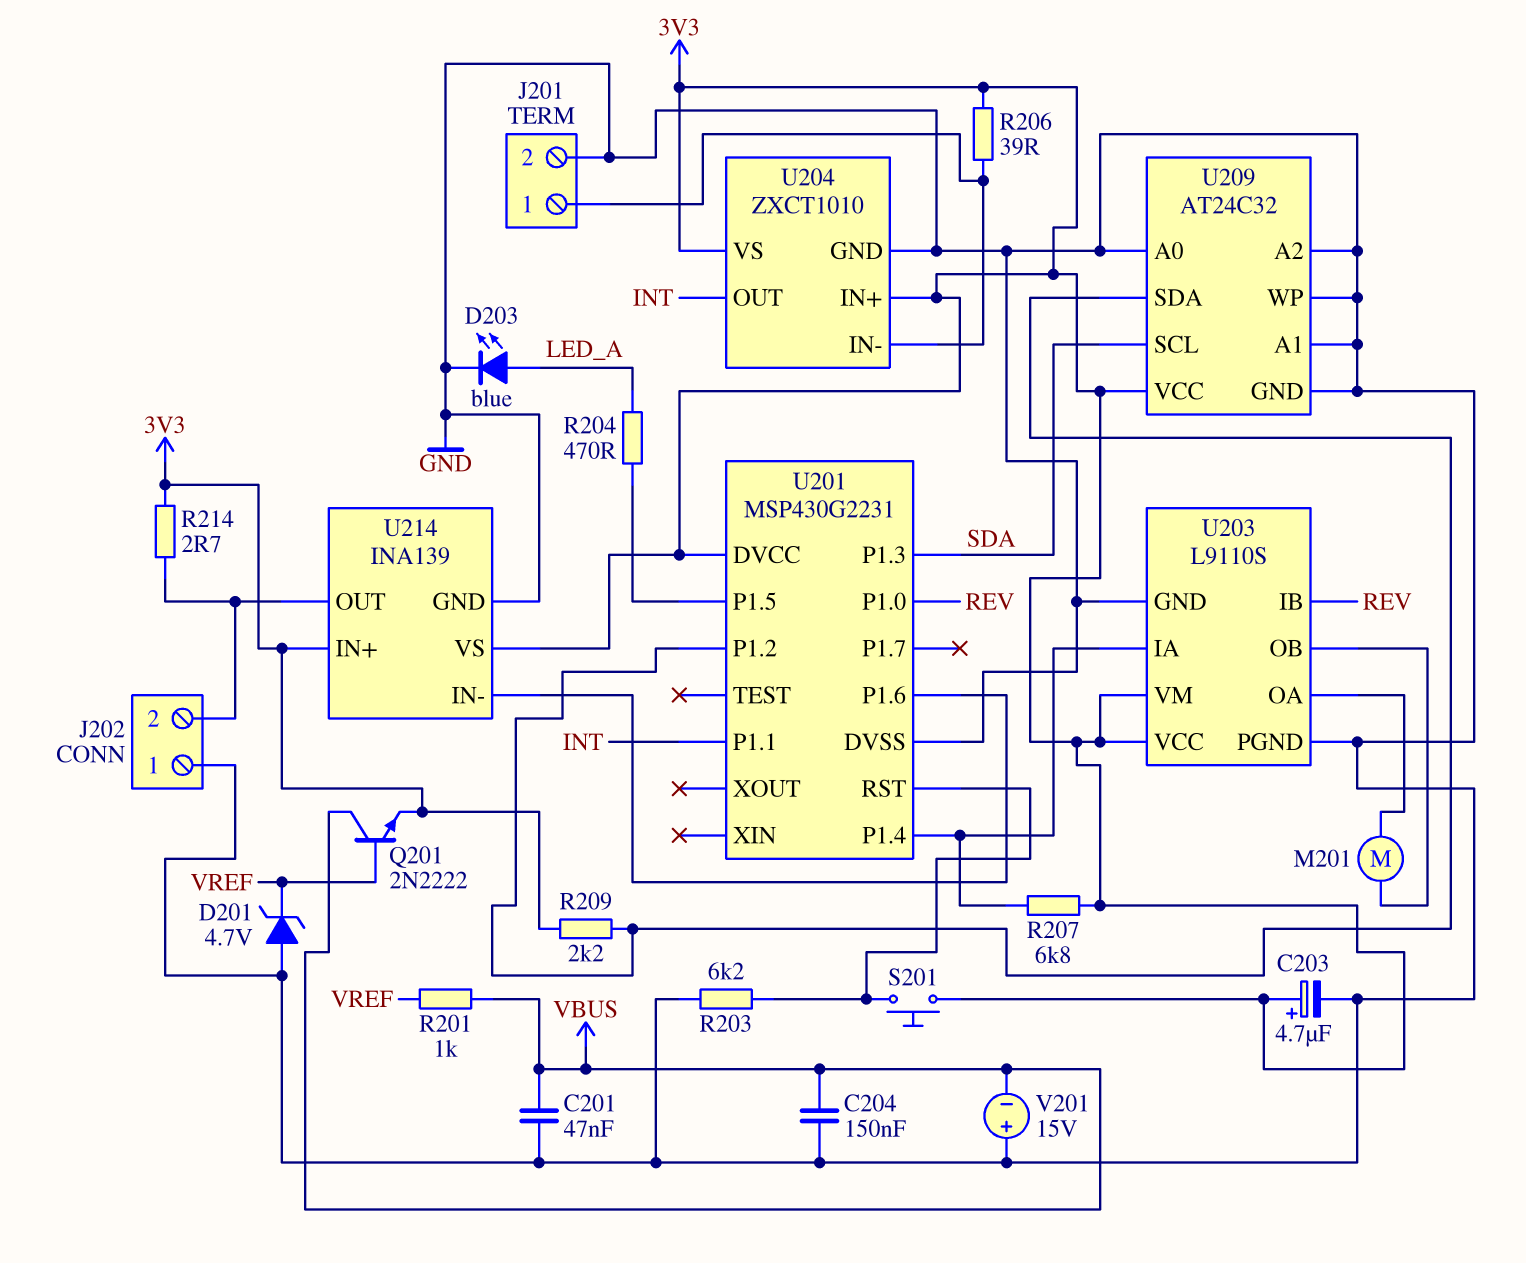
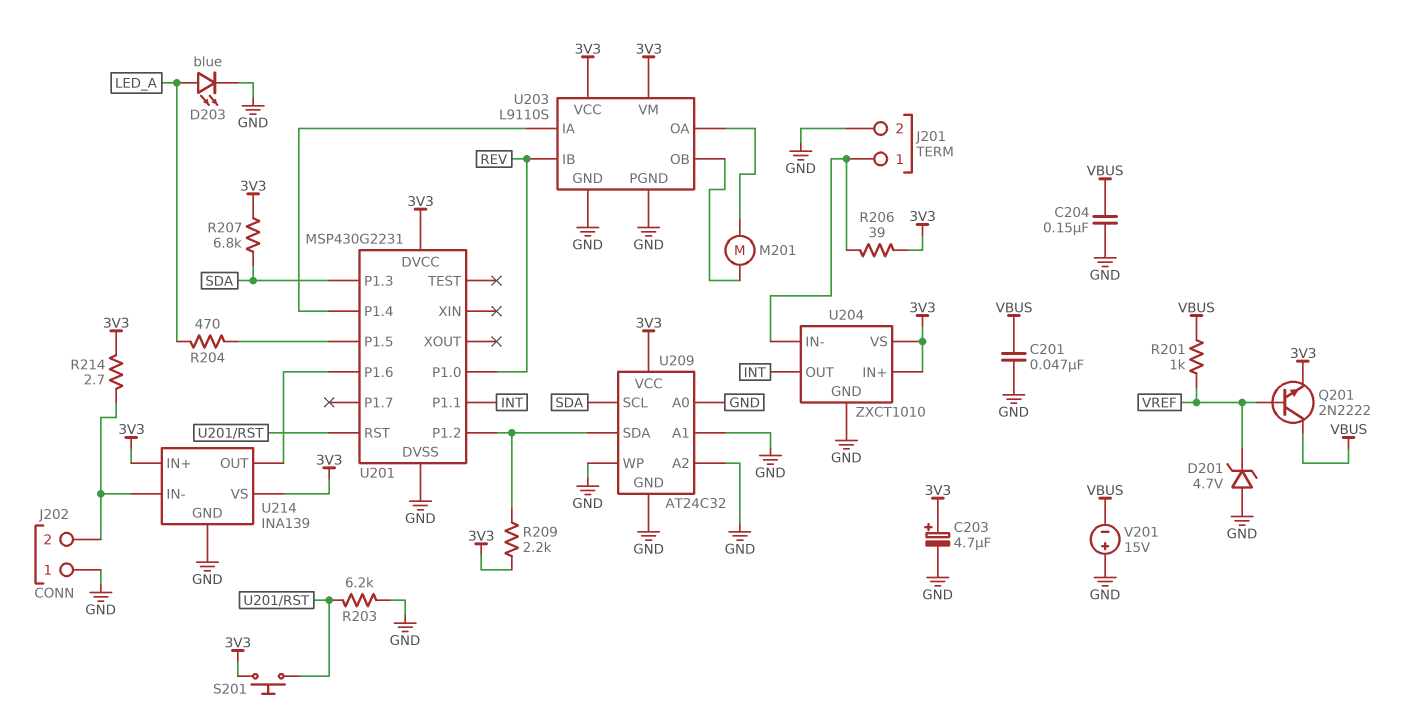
R207: 6.8k (3V3, U201/P1.4) -> 6.8k (3V3, SDA)
U214 pin IN-: U201/P1.6 -> J202/2
U214 pin OUT: J202/2 -> U201/P1.6

